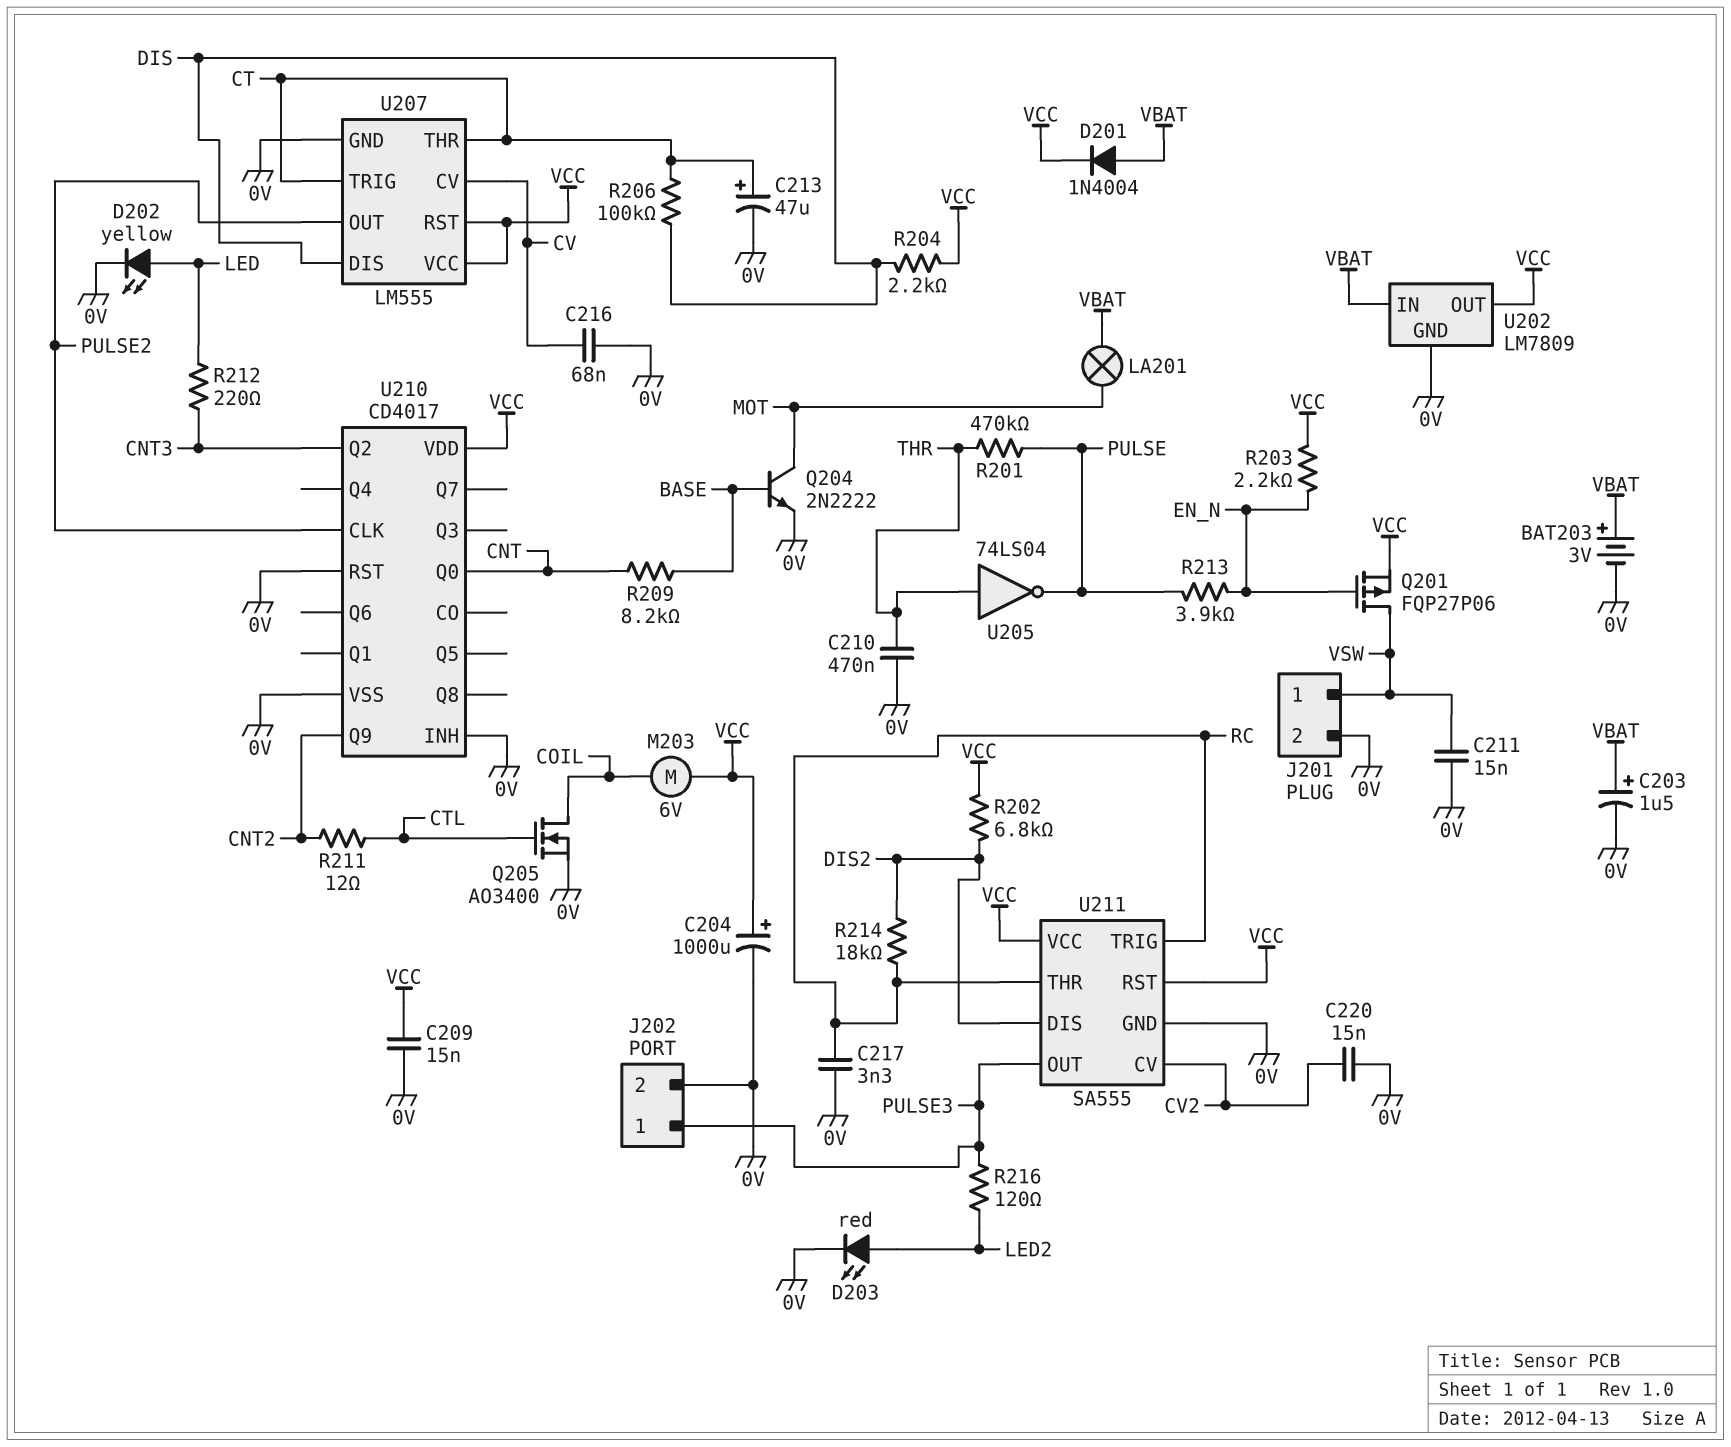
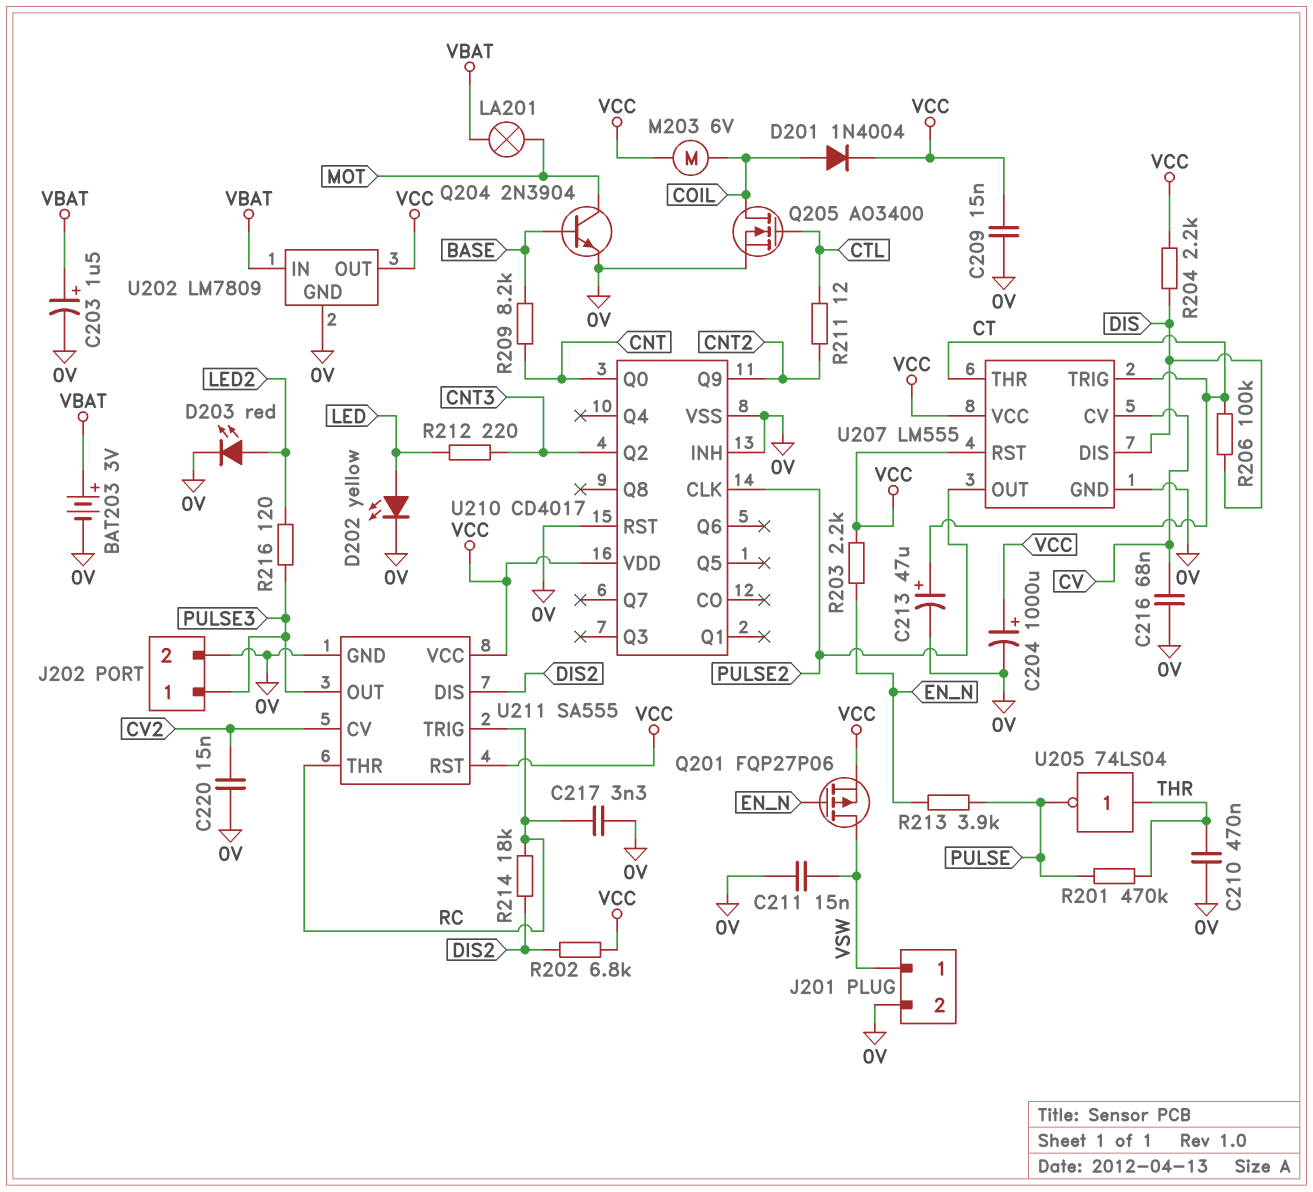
D201: diode 1N4004 (A VBAT, K VCC) -> diode 1N4004 (A COIL, K VCC)
Q204: NPN 2N2222 (B BASE, C MOT, E 0V) -> NPN 2N3904 (B BASE, C MOT, E 0V)

